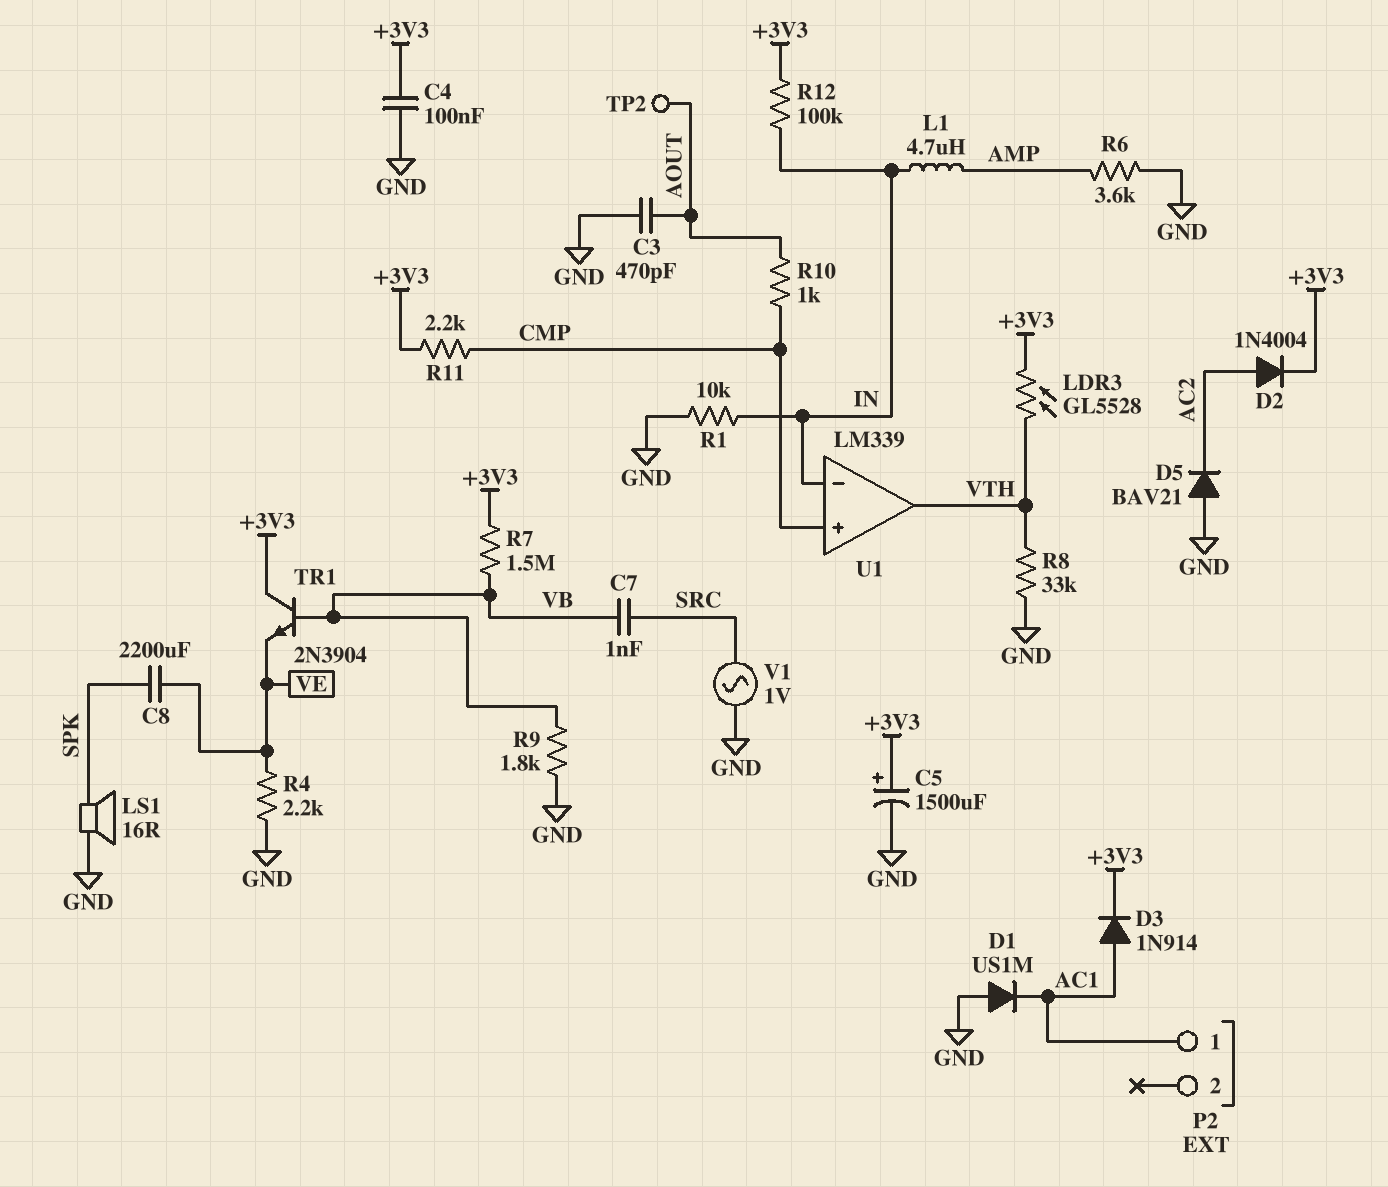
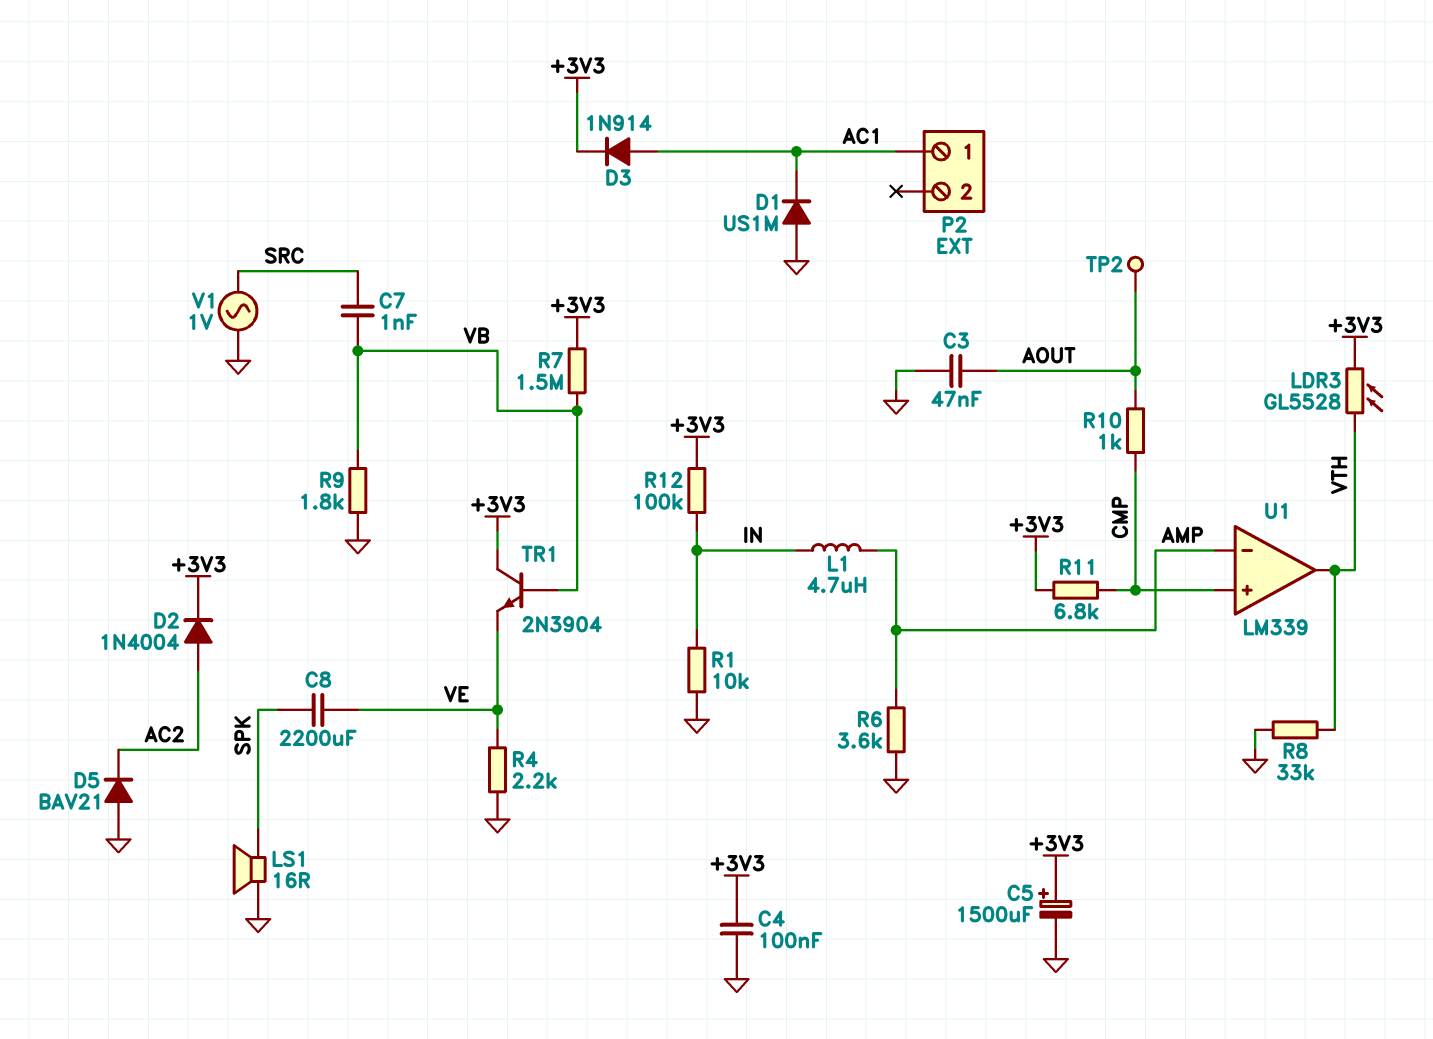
C3: 470pF (AOUT, GND) -> 47nF (AOUT, GND)
R11: 2.2k (+3V3, CMP) -> 6.8k (+3V3, CMP)
U1 pin in-: IN -> AMP

